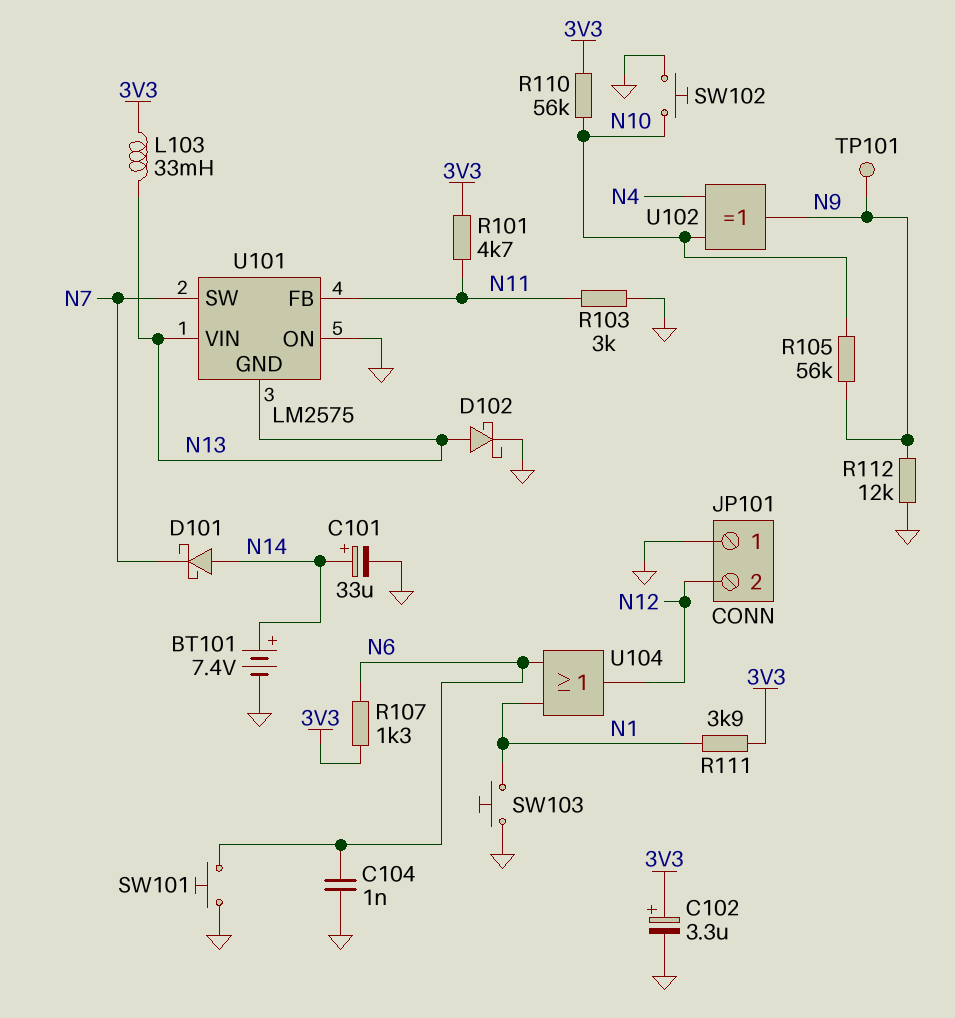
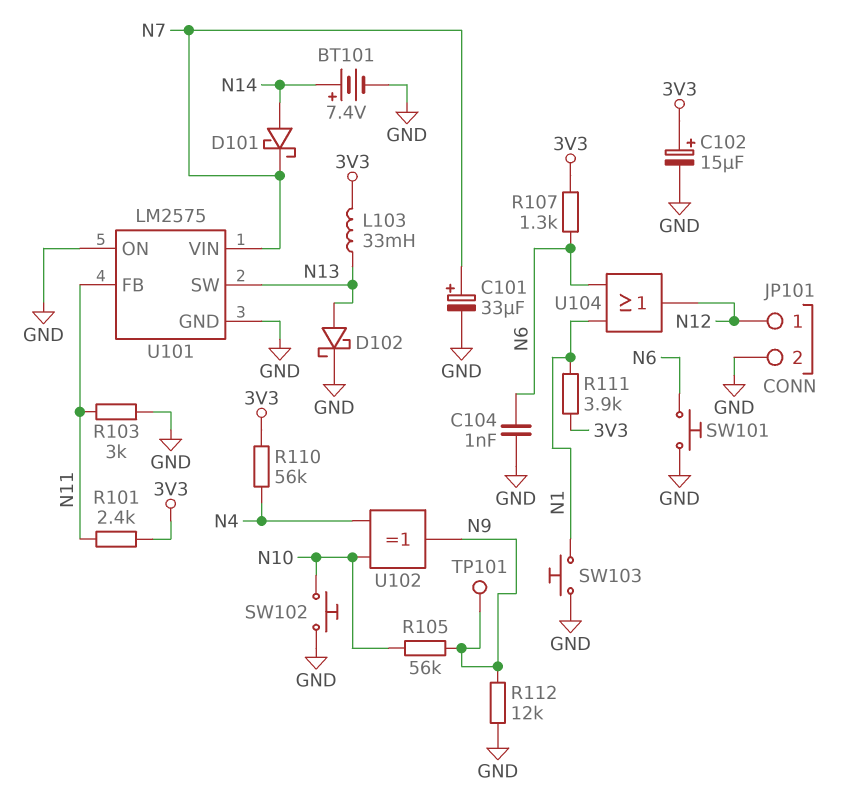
C101: 33uF (plus N14, minus GND) -> 33uF (plus N7, minus GND)
C102: 3.3uF (plus 3V3, minus GND) -> 15uF (plus 3V3, minus GND)
JP101 pin 1: GND -> N12
JP101 pin 2: N12 -> GND
R101: 4.7k (3V3, N11) -> 2.4k (3V3, N11)
R110: 56k (3V3, N10) -> 56k (3V3, N4)
U101 pin GND: N13 -> GND
U101 pin SW: N7 -> N13
U101 pin VIN: N13 -> N7

